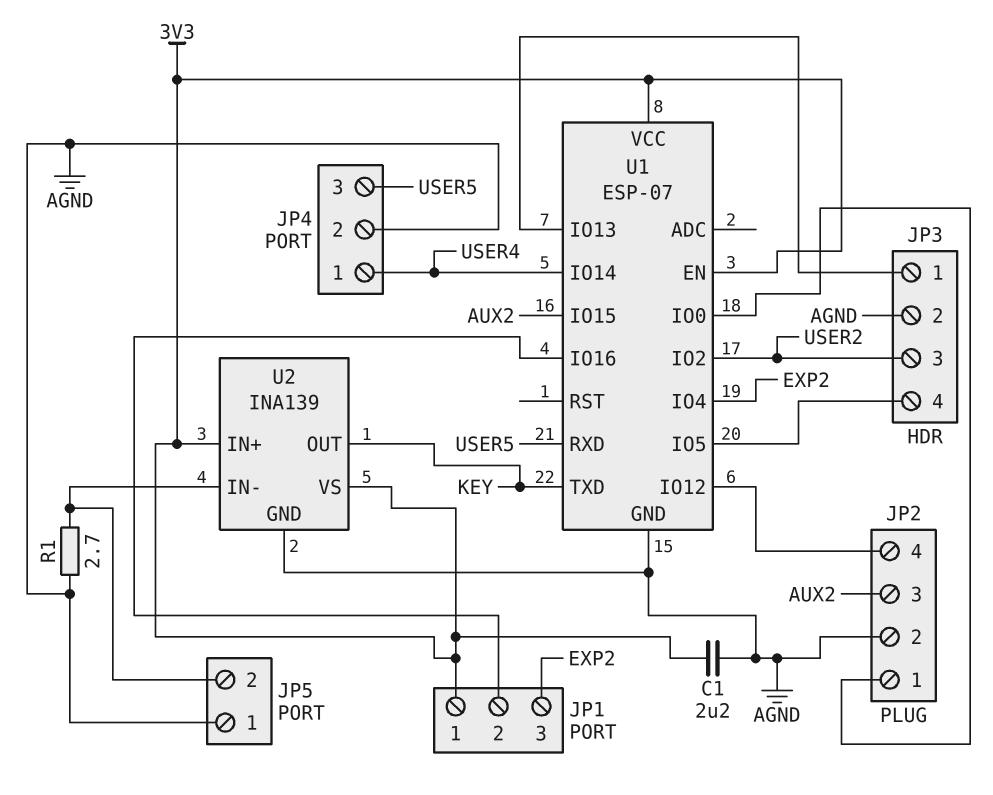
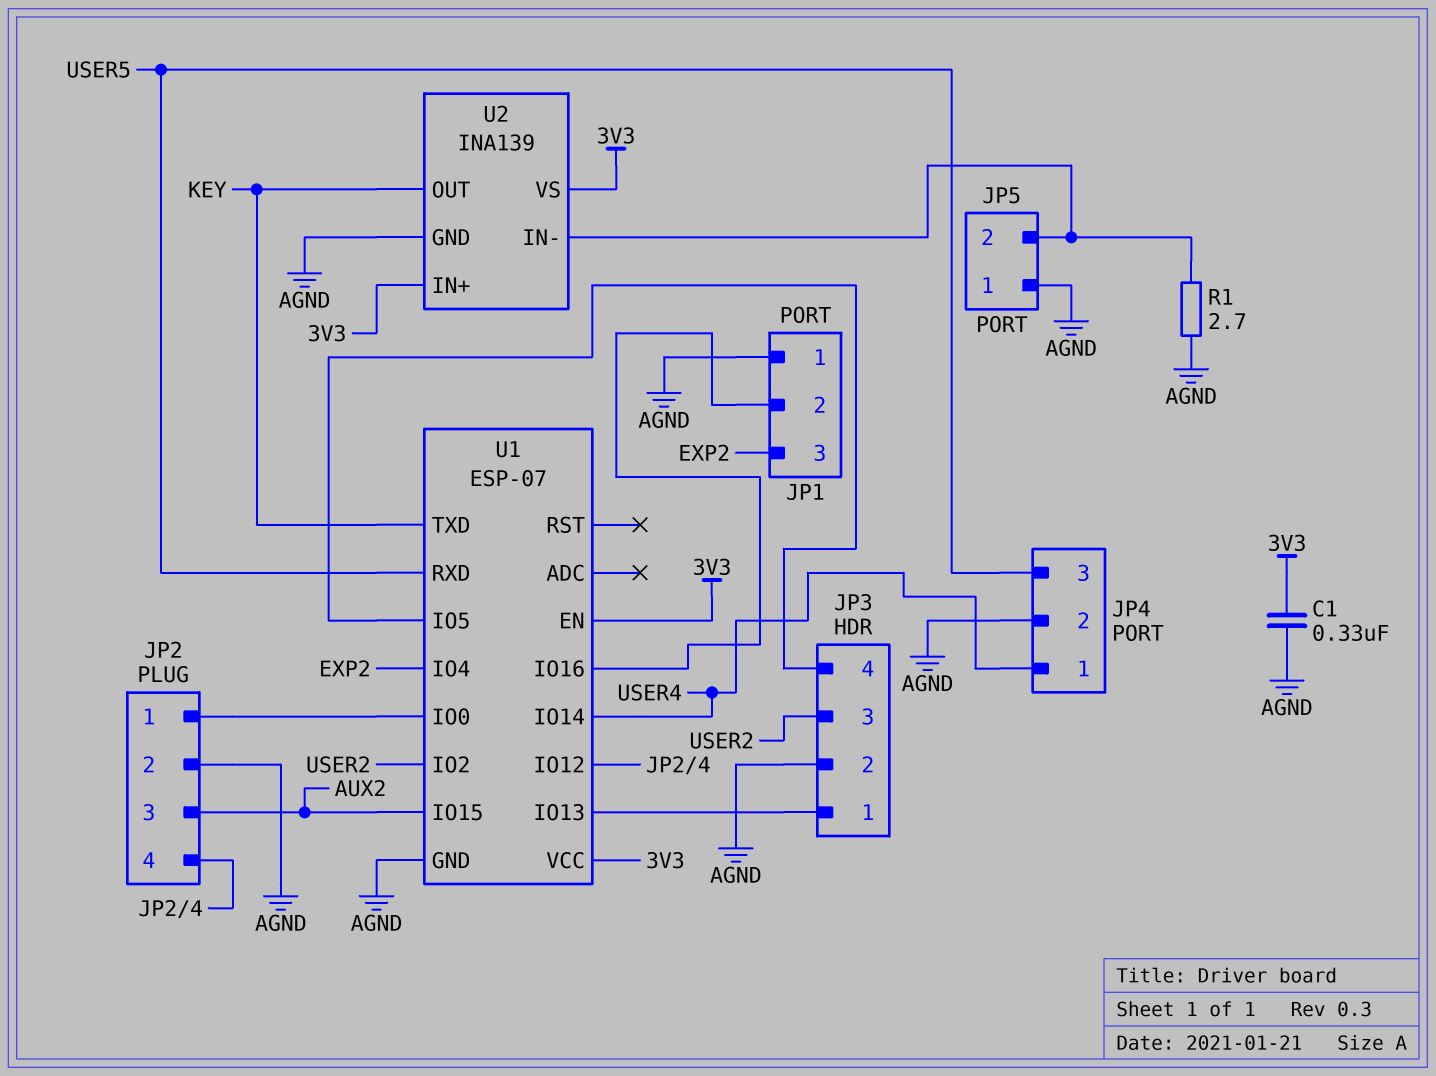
C1: 2.2uF (3V3, AGND) -> 330nF (3V3, AGND)
JP1 pin 1: 3V3 -> AGND

